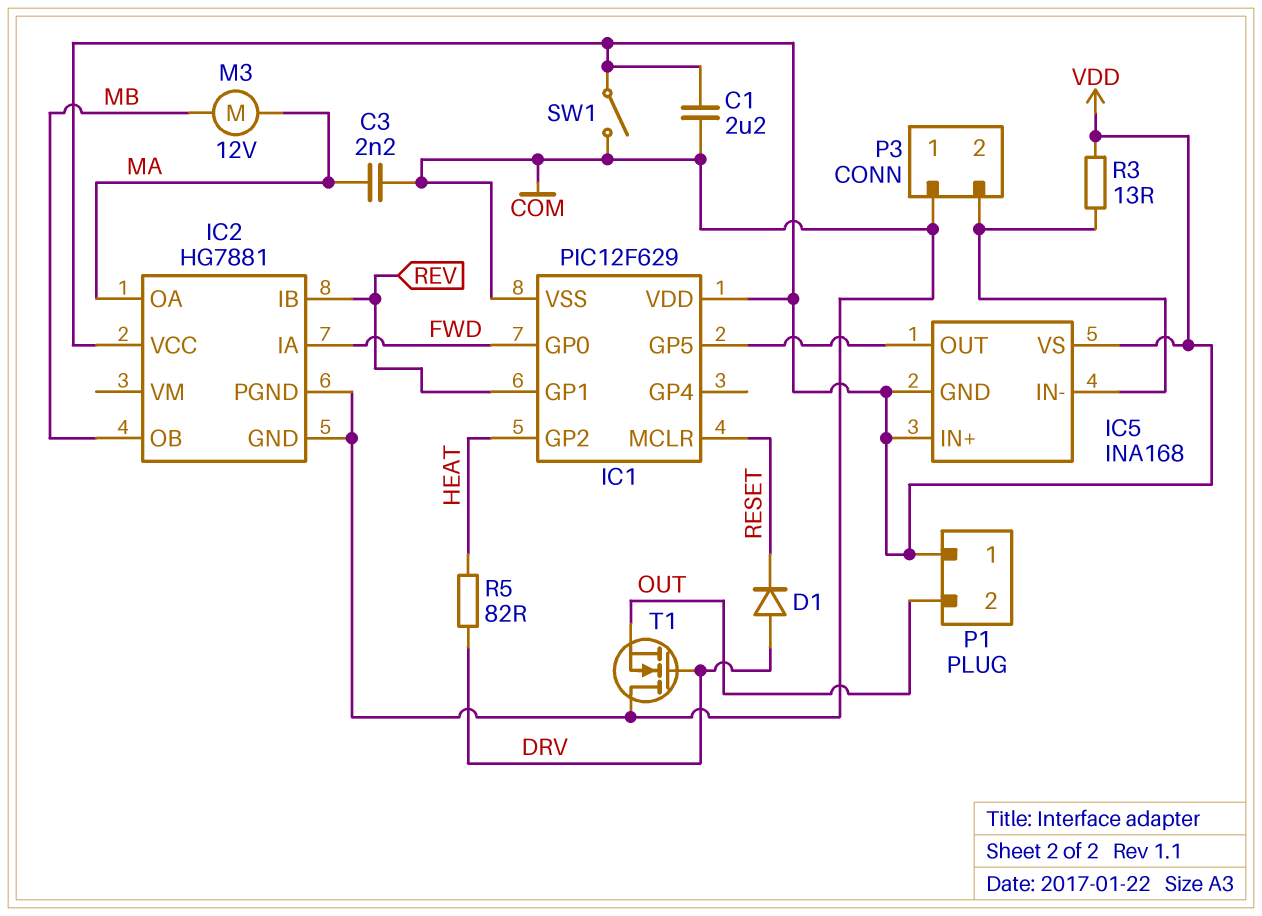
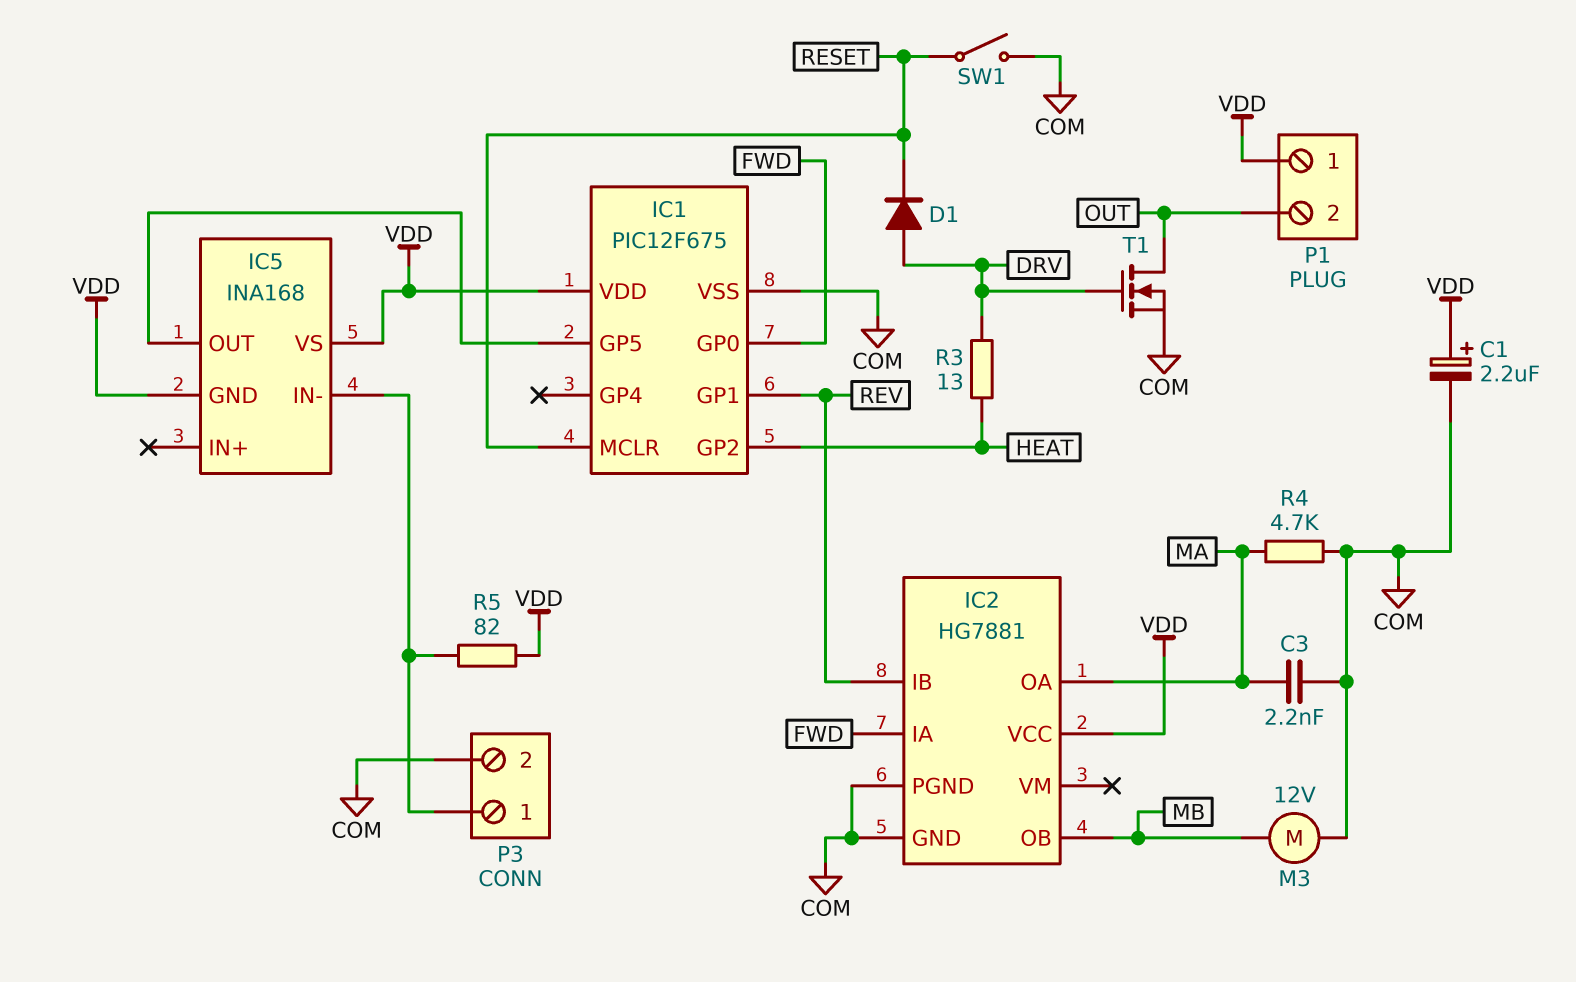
C1: 2.2uF (COM, VDD) -> 2.2uF (plus VDD, minus COM)
IC1: PIC12F629 -> PIC12F675
IC5 pin IN+: VDD -> none
M3: motor 12V (MA, MB) -> motor 12V (COM, MB)
P3 pin 1: COM -> IC5/IN-
P3 pin 2: IC5/IN- -> COM
R3: 13 (IC5/IN-, VDD) -> 13 (DRV, HEAT)
R4: none -> 4.7k (COM, MA)
R5: 82 (DRV, HEAT) -> 82 (IC5/IN-, VDD)
SW1: switch (COM, VDD) -> switch (COM, RESET)
T1: NMOS (G DRV, D COM, S OUT) -> NMOS (G DRV, D OUT, S COM)

